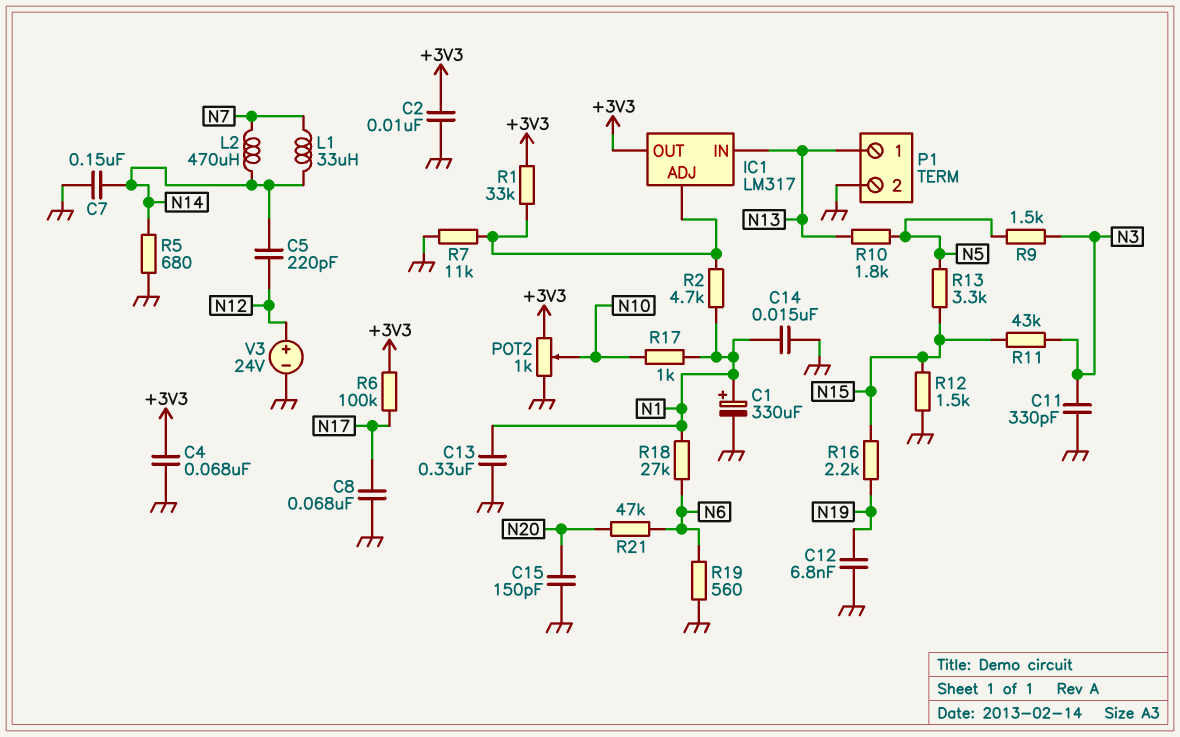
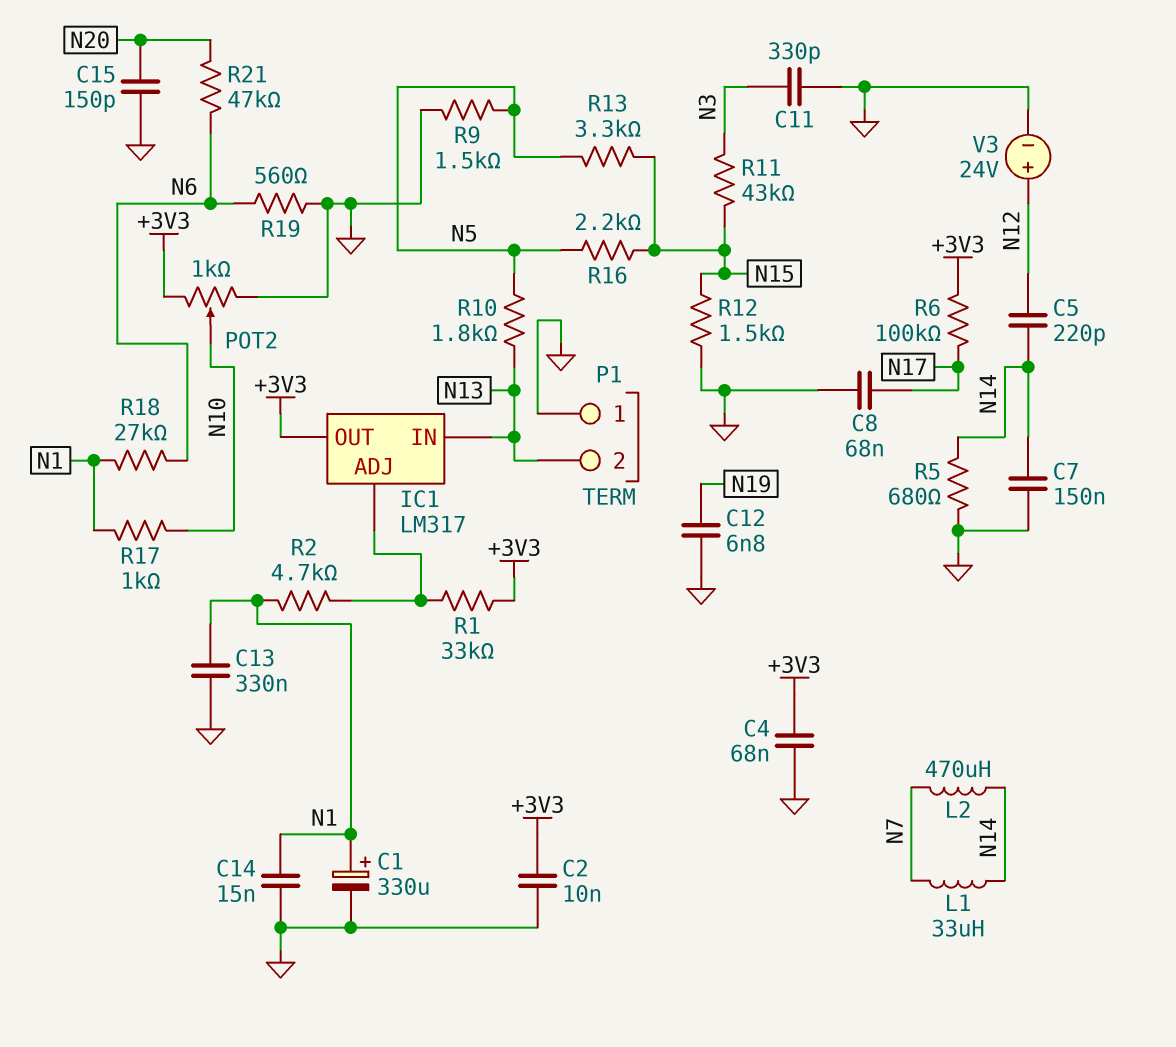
P1 pin 1: N13 -> GND
P1 pin 2: GND -> N13
R7: 11k (GND, IC1/ADJ) -> none
R9: 1.5k (N3, N5) -> 1.5k (GND, N5)
R16: 2.2k (N15, N19) -> 2.2k (N5, N15)

